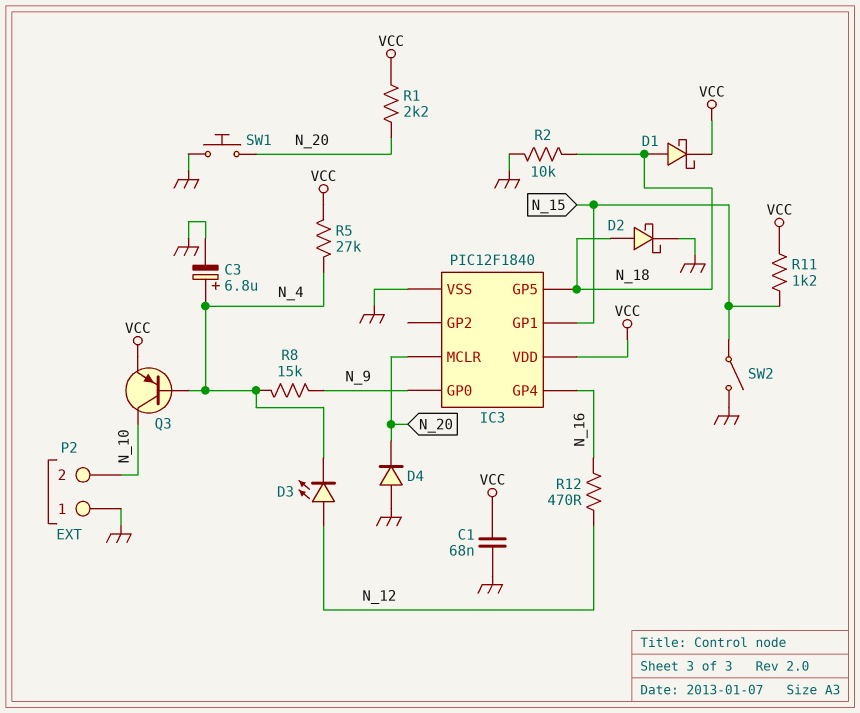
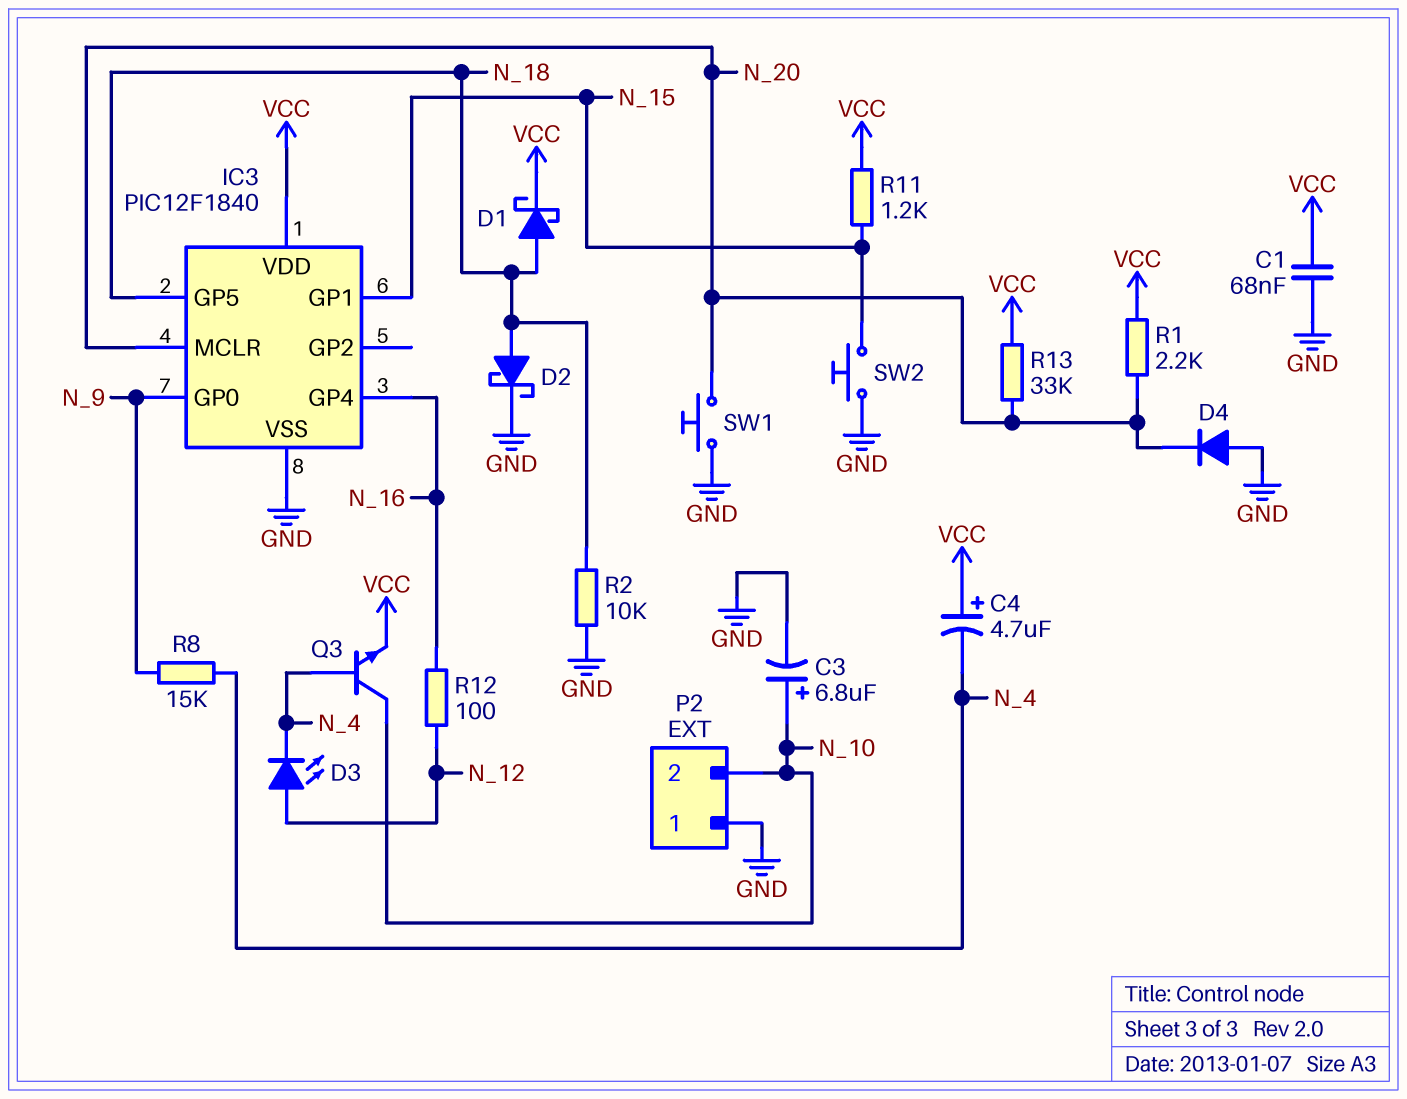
C3: 6.8uF (plus N_4, minus GND) -> 6.8uF (plus N_10, minus GND)
C4: none -> 4.7uF (plus VCC, minus N_4)
Q3: PNP (B N_4, C N_10, E VCC) -> NPN (B N_4, C N_10, E VCC)
R5: 27k (N_4, VCC) -> none
R12: 470 (N_12, N_16) -> 100 (N_12, N_16)
R13: none -> 33k (N_20, VCC)
SW2: switch (GND, N_15) -> button (GND, N_15)

